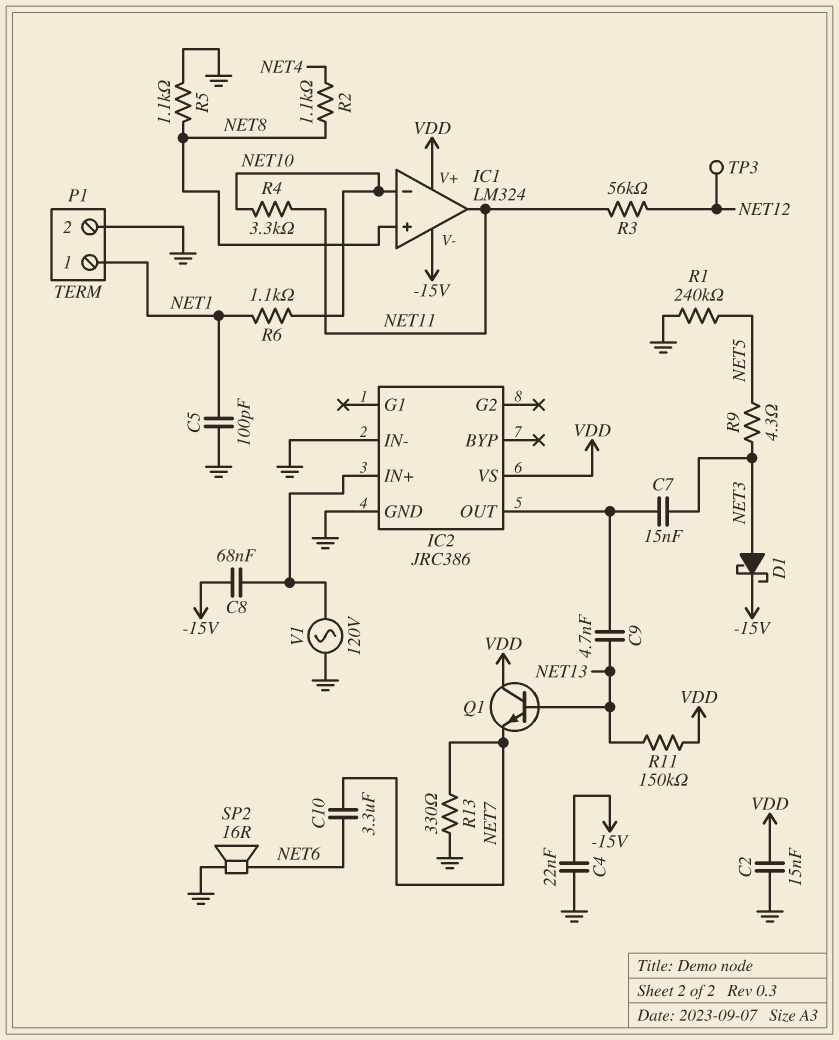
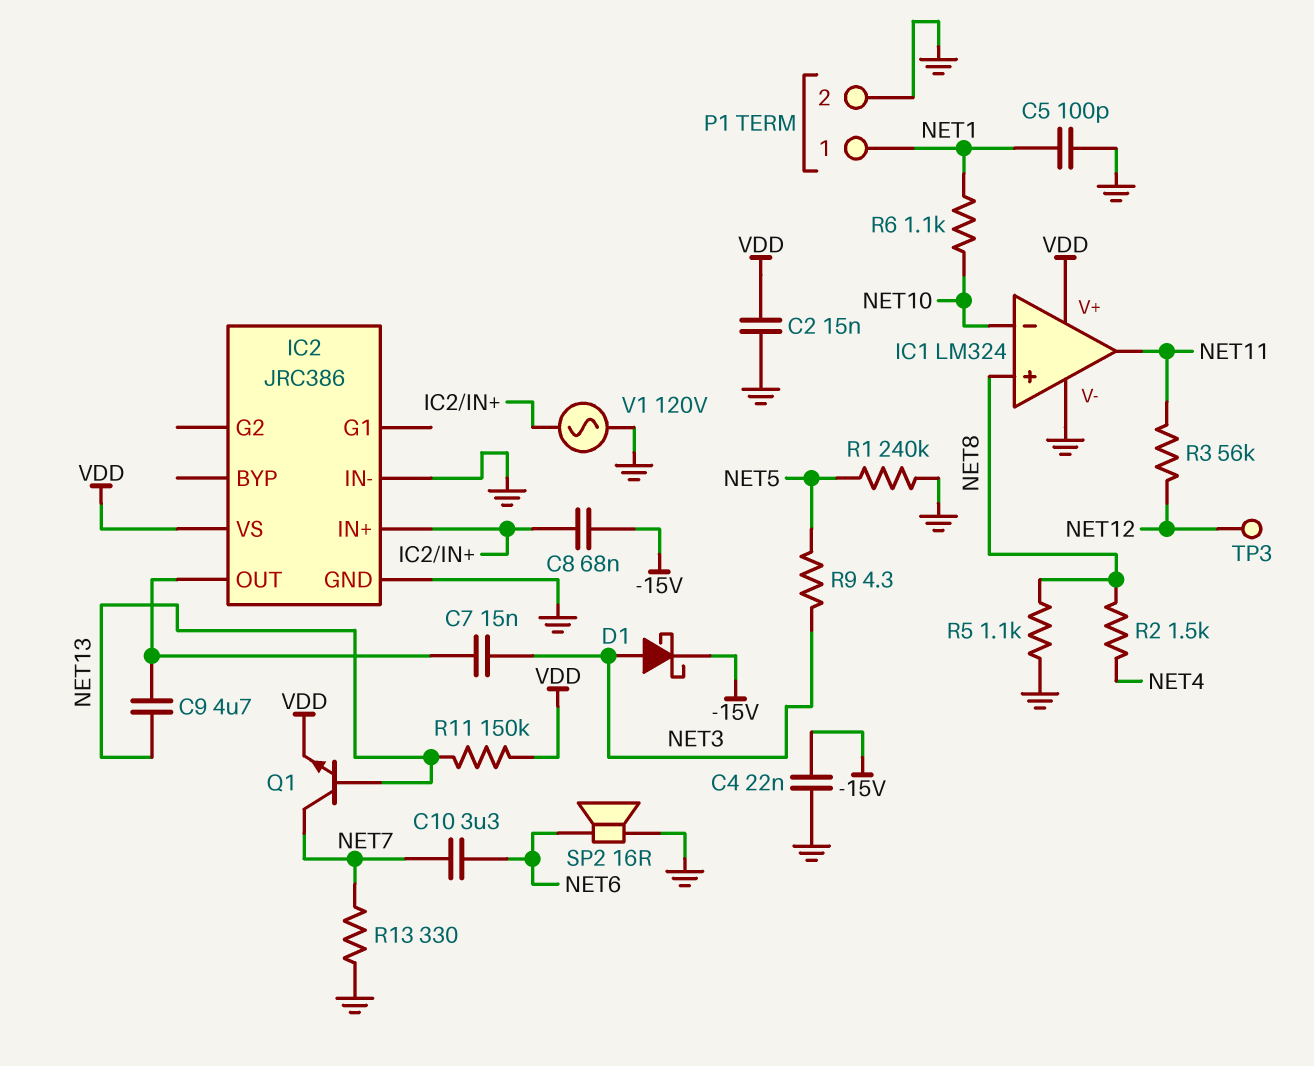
C9: 4.7nF (IC2/OUT, NET13) -> 4.7uF (IC2/OUT, NET13)
IC1 pin V-: -15V -> GND
Q1: NPN (B NET13, C VDD, E NET7) -> NPN (B NET13, C NET7, E VDD)
R2: 1.1k (NET4, NET8) -> 1.5k (NET4, NET8)
R4: 3.3k (NET10, NET11) -> none

